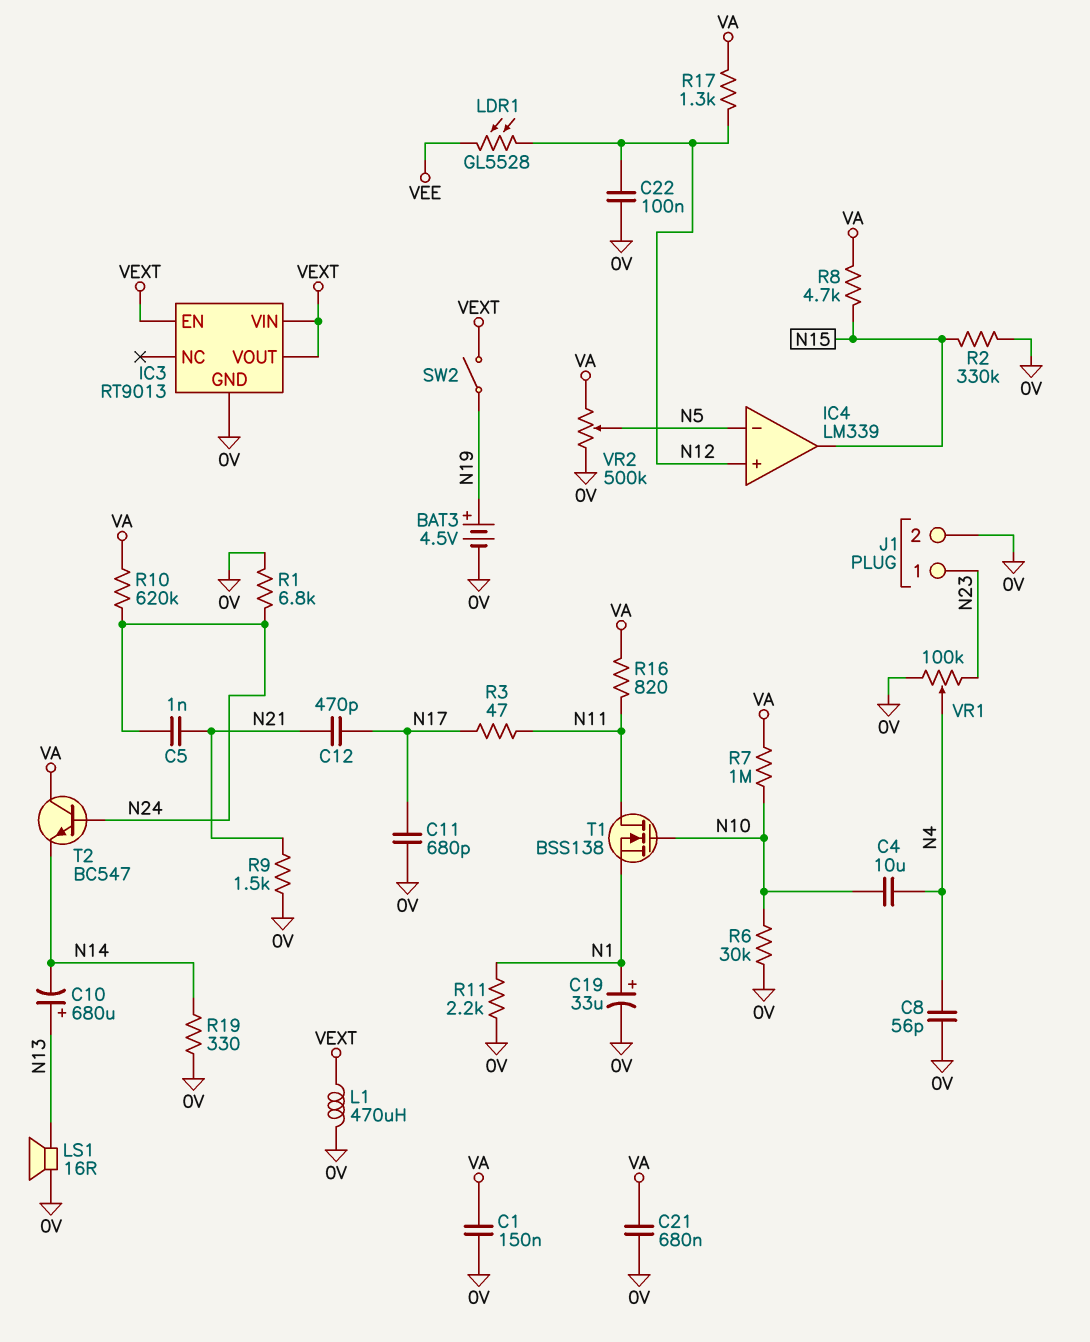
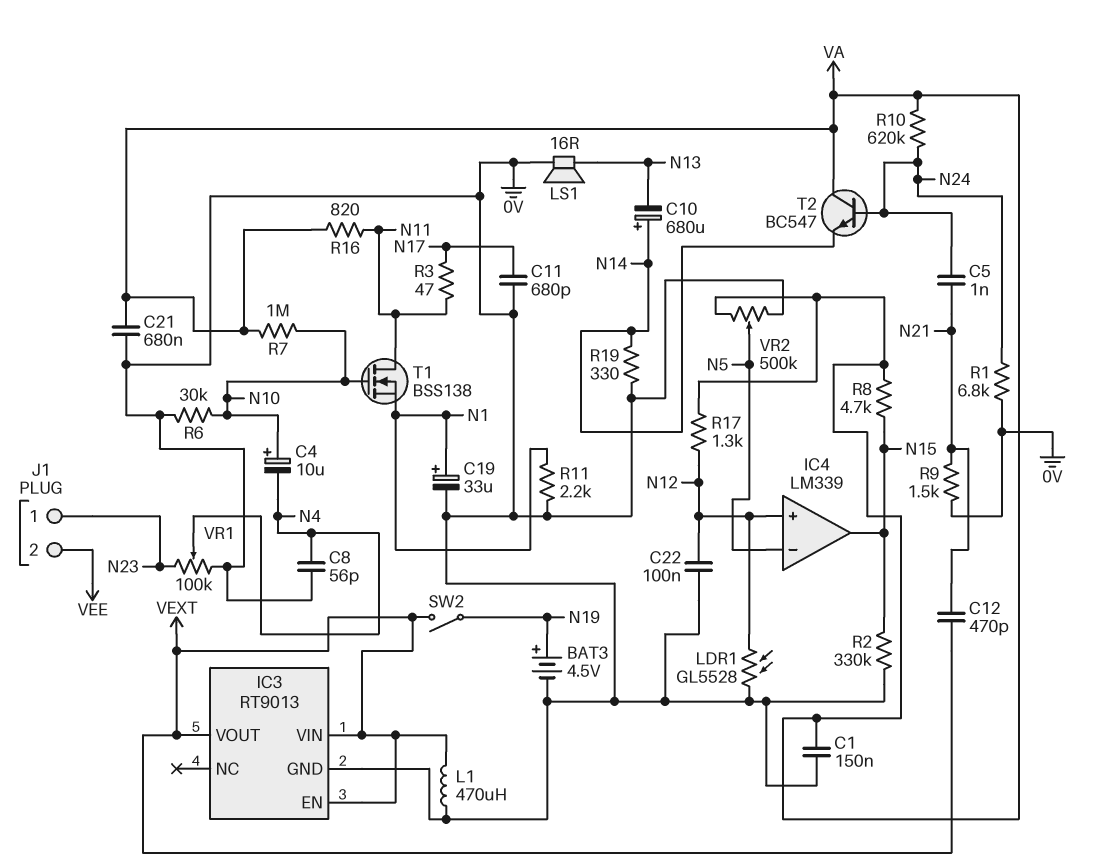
C4: 10uF (N4, N10) -> 10uF (plus N10, minus N4)
C10: 680uF (plus N13, minus N14) -> 680uF (plus N14, minus N13)
C12: 470pF (N17, N21) -> 470pF (N21, VEXT)
J1 pin 2: 0V -> VEE
LDR1: GL5528 (N12, VEE) -> GL5528 (0V, N12)

